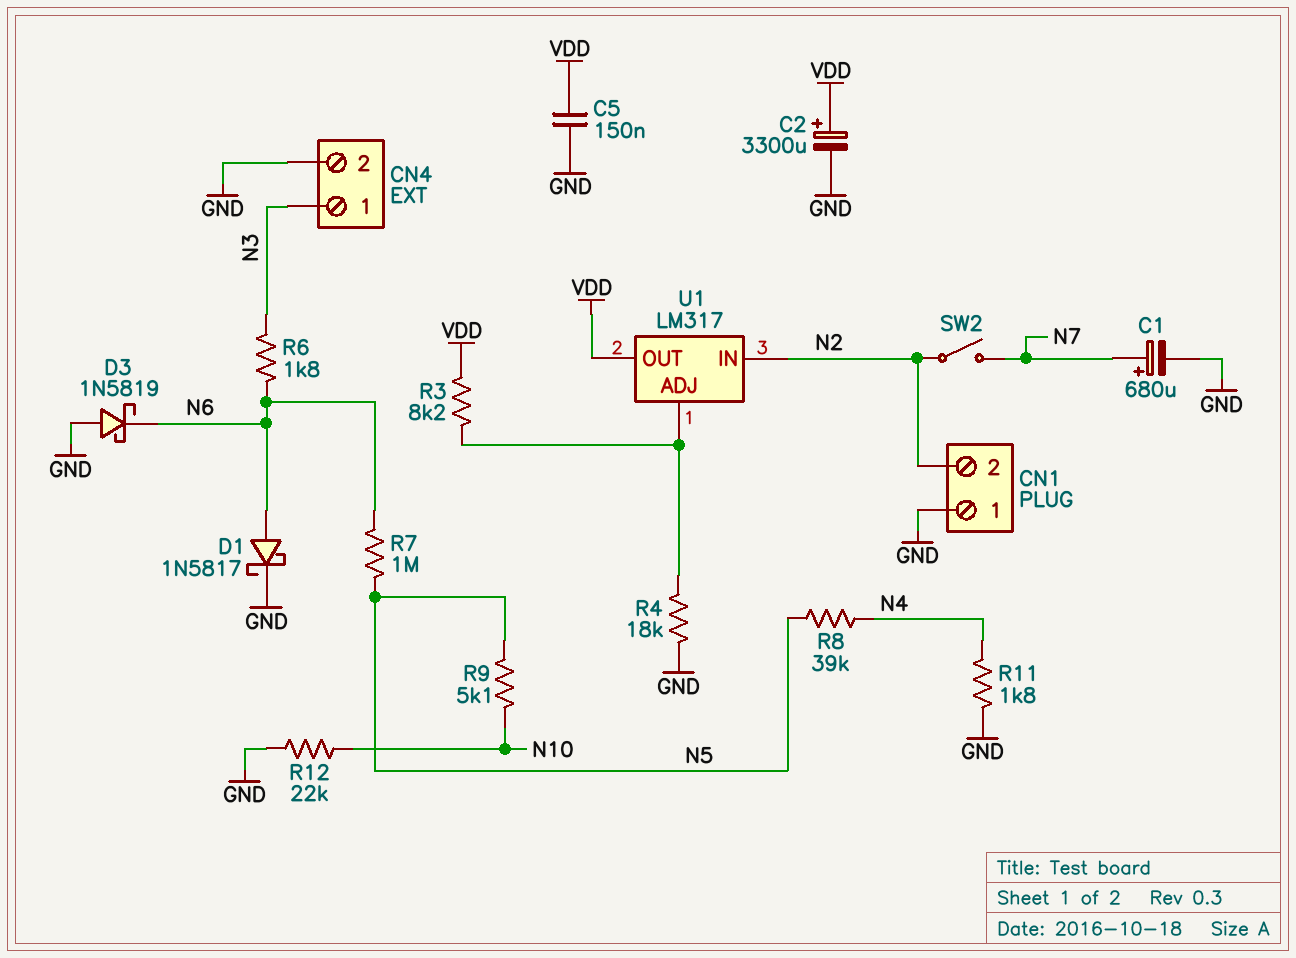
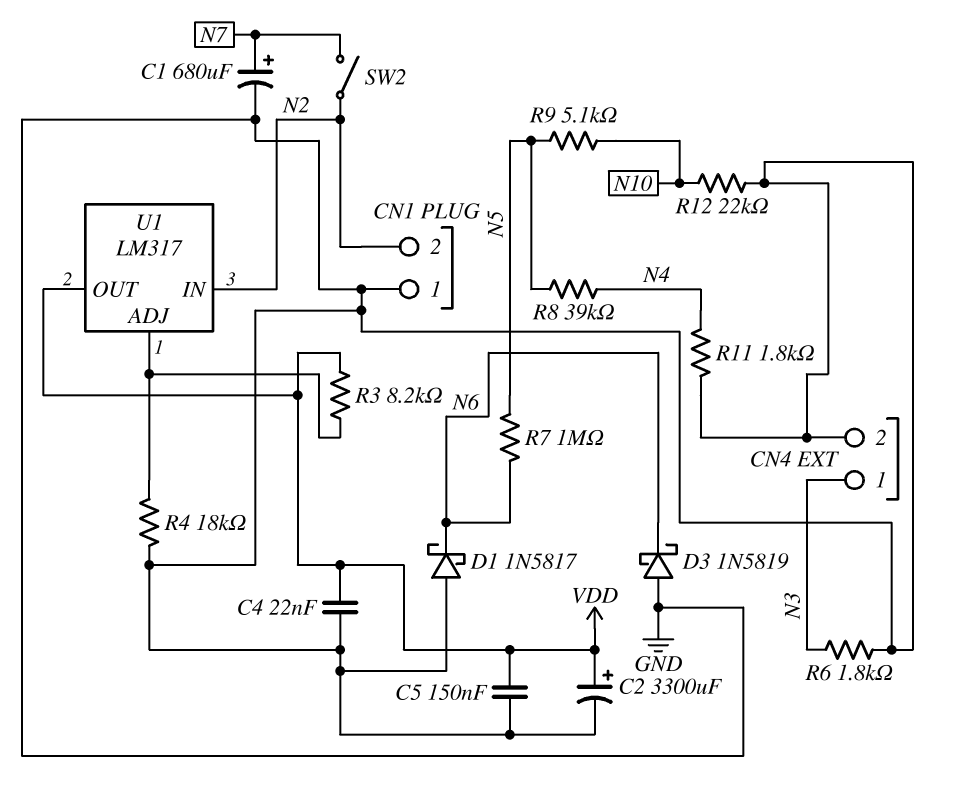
C4: none -> 22nF (GND, VDD)
D1: schottky 1N5817 (A N6, K GND) -> schottky 1N5817 (A GND, K N6)
R6: 1.8k (N3, N6) -> 1.8k (GND, N3)

